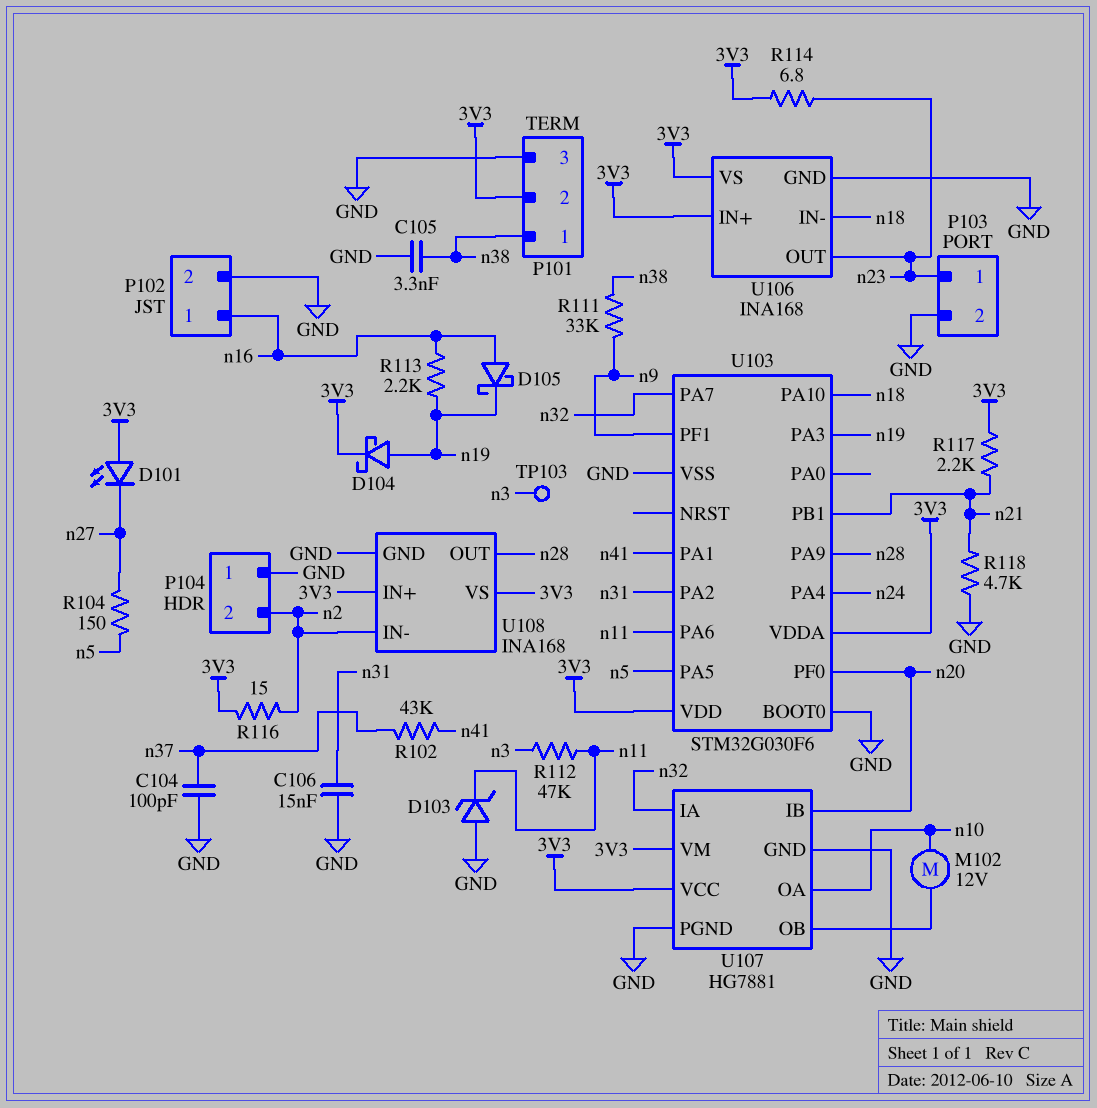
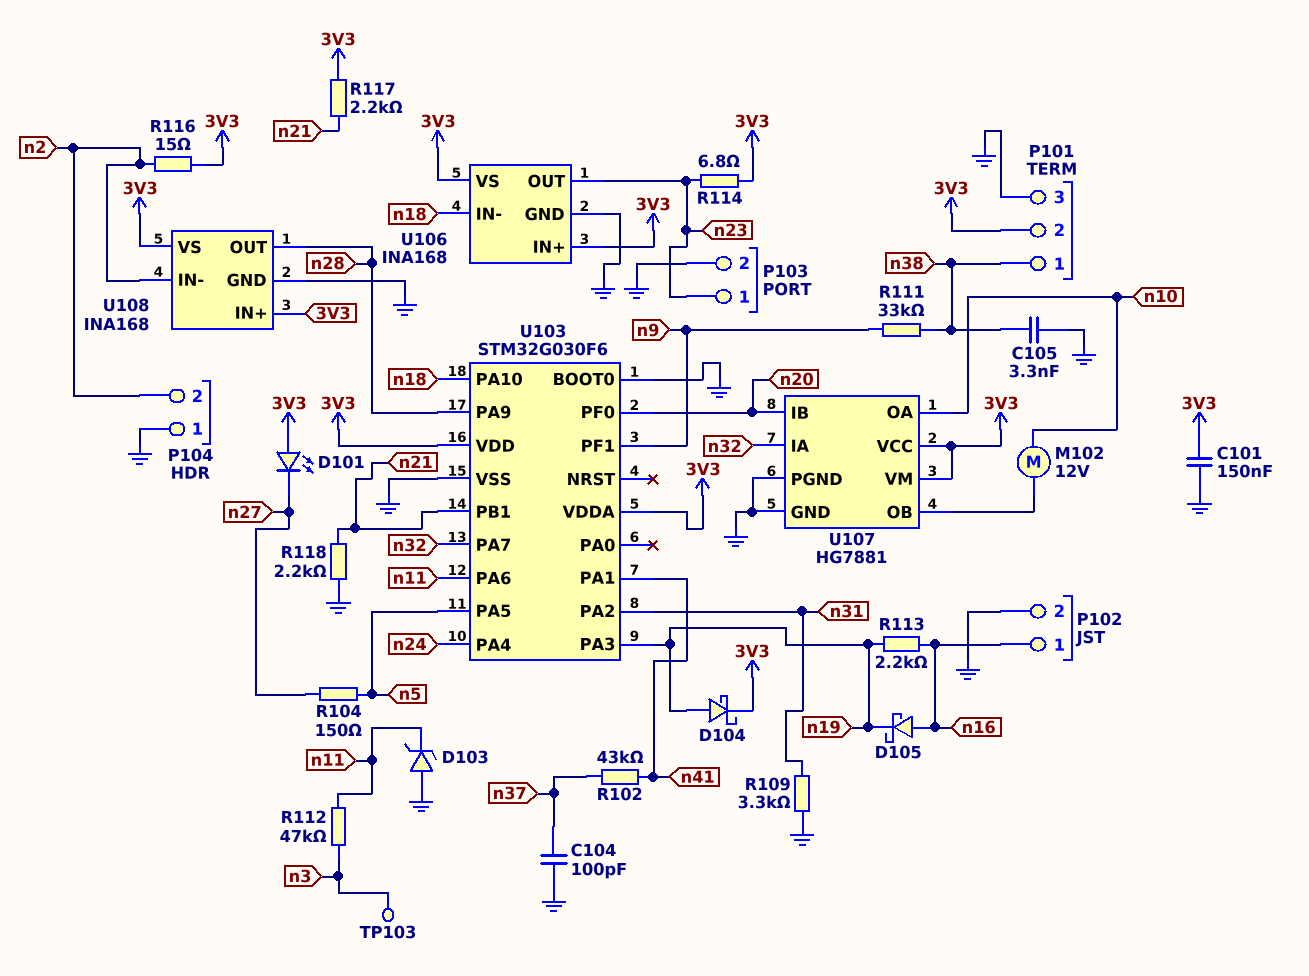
C101: none -> 150nF (3V3, GND)
C106: 15nF (GND, n31) -> none
R109: none -> 3.3k (GND, n31)
R118: 4.7k (GND, n21) -> 2.2k (GND, n21)

